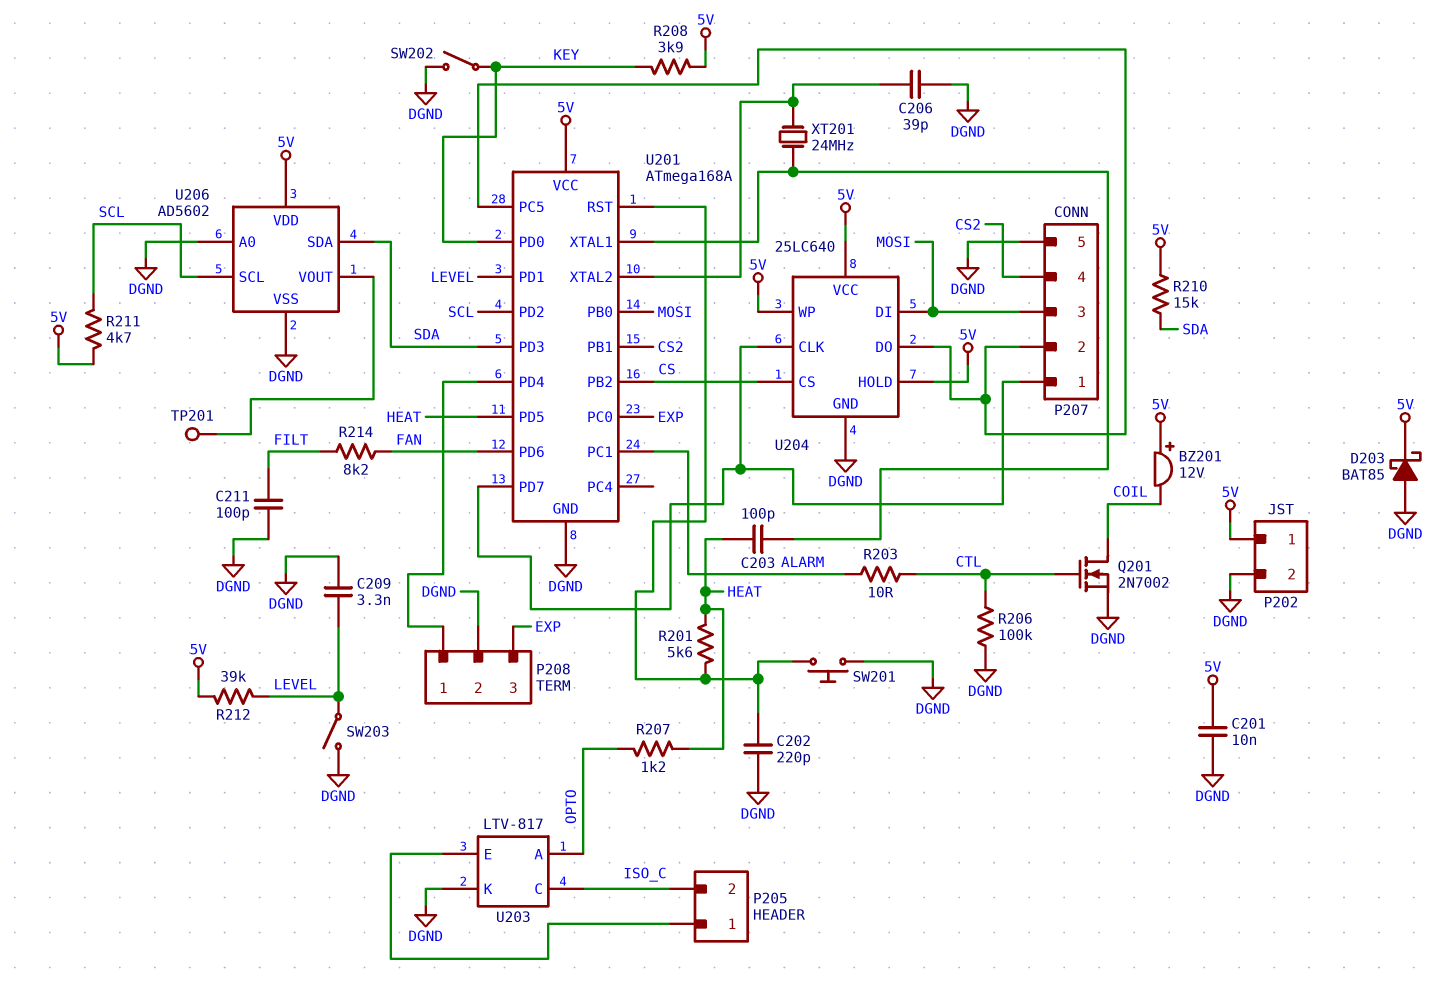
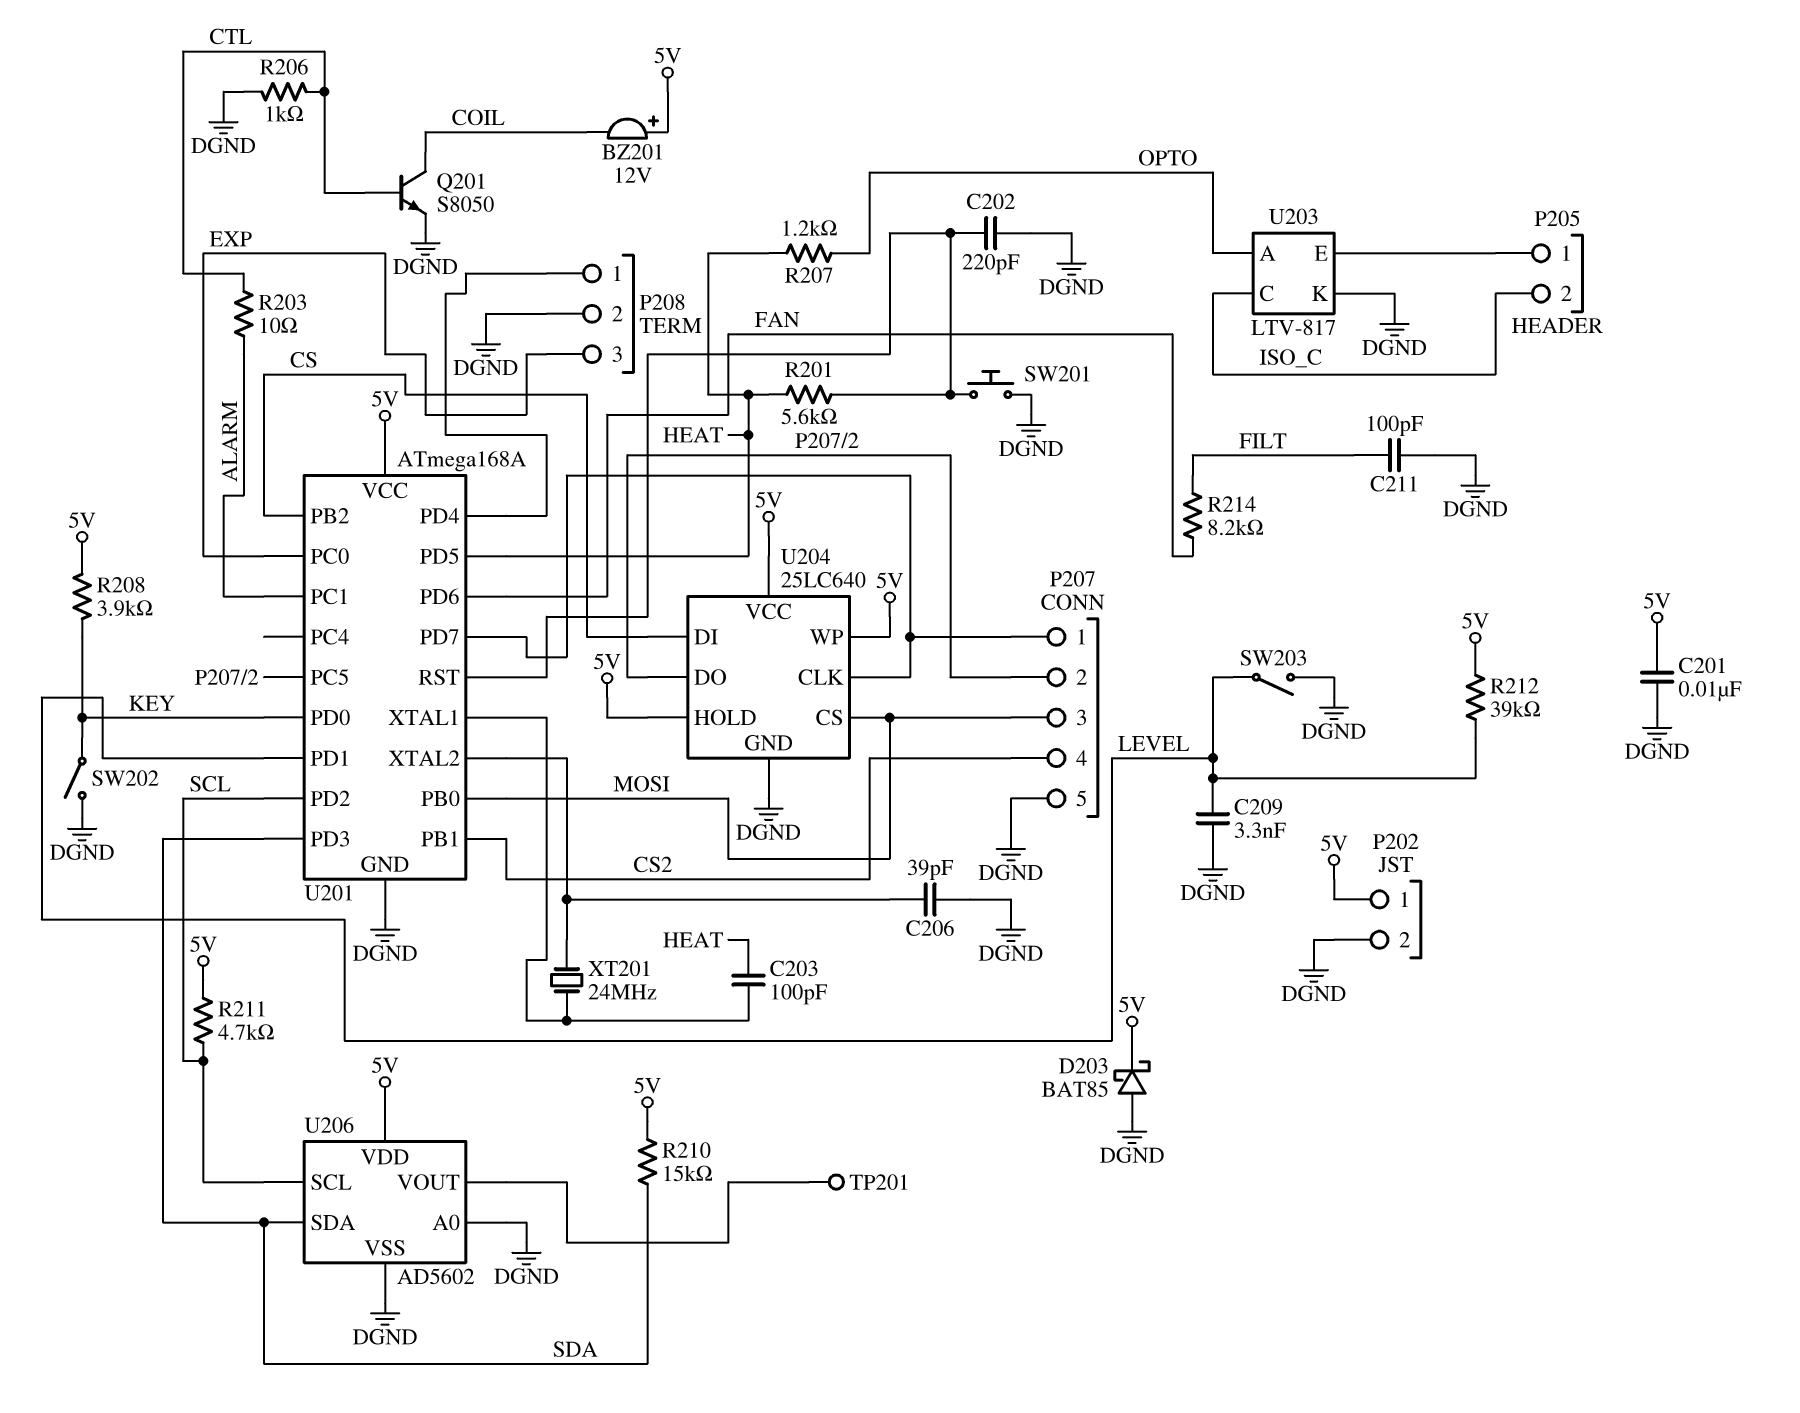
Q201: NMOS 2N7002 (G CTL, D COIL, S DGND) -> NPN S8050 (B CTL, C COIL, E DGND)
R206: 100k (CTL, DGND) -> 1k (CTL, DGND)
U204 pin CS: CS -> MOSI
U204 pin DI: MOSI -> CS

